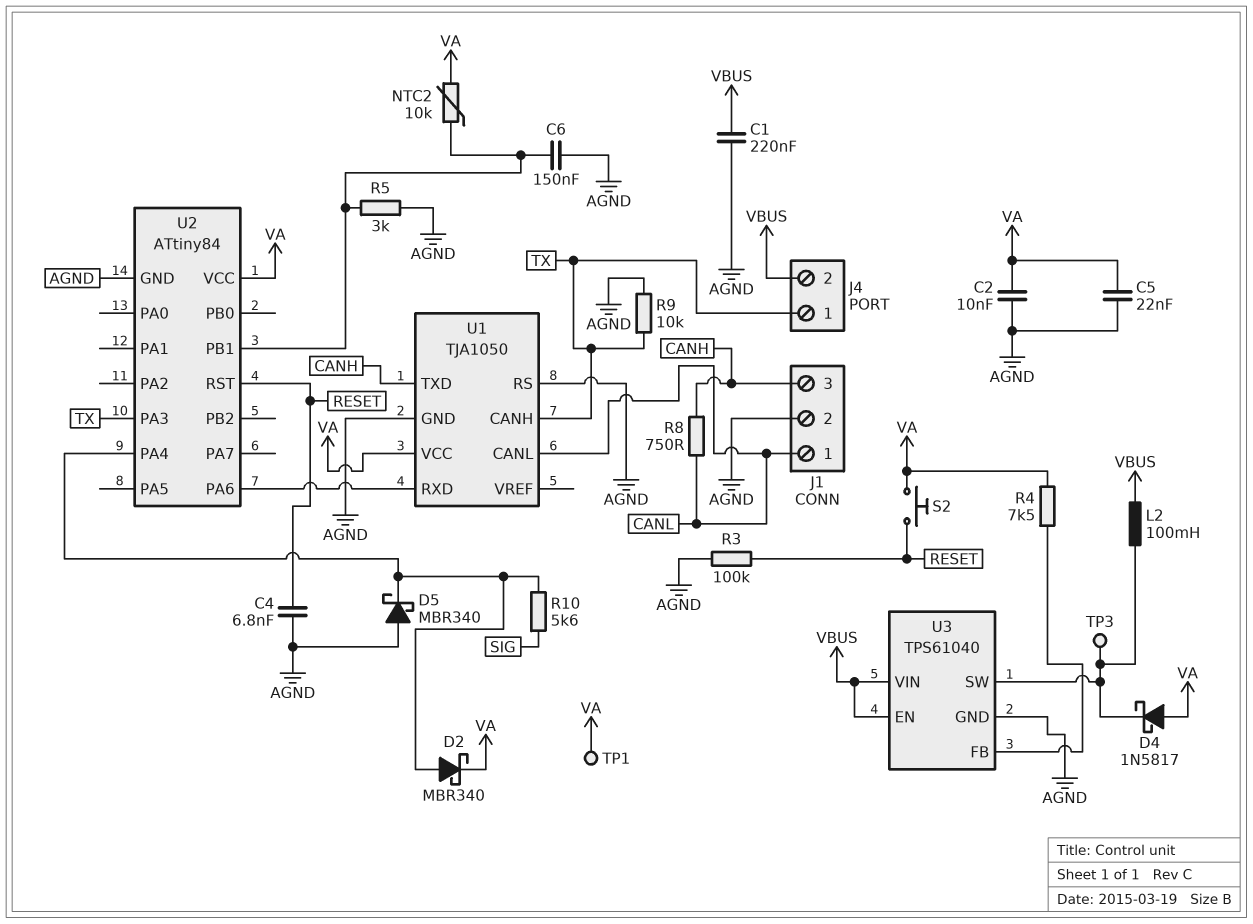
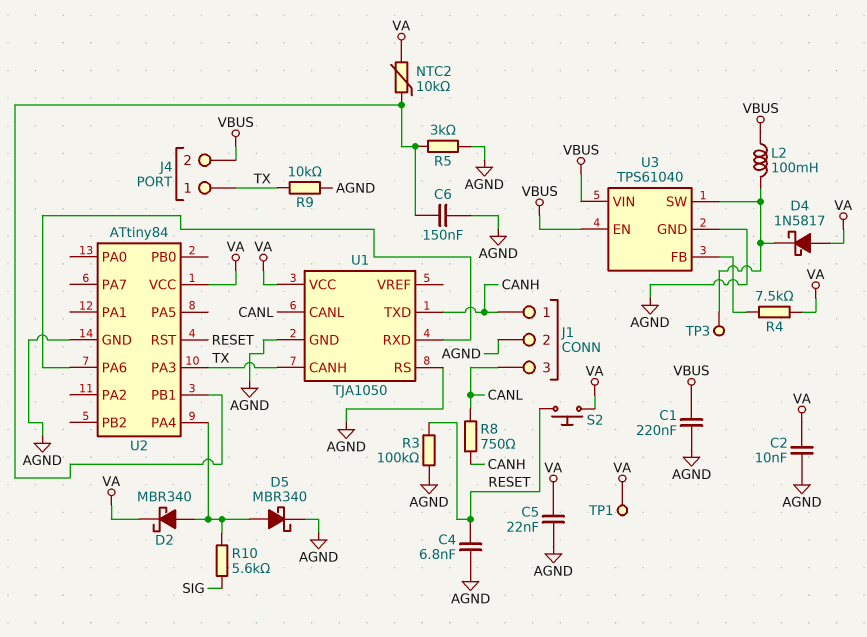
D5: schottky MBR340 (A AGND, K U2/PA4) -> schottky MBR340 (A U2/PA4, K AGND)
J1 pin 1: CANL -> CANH
J1 pin 3: CANH -> CANL

